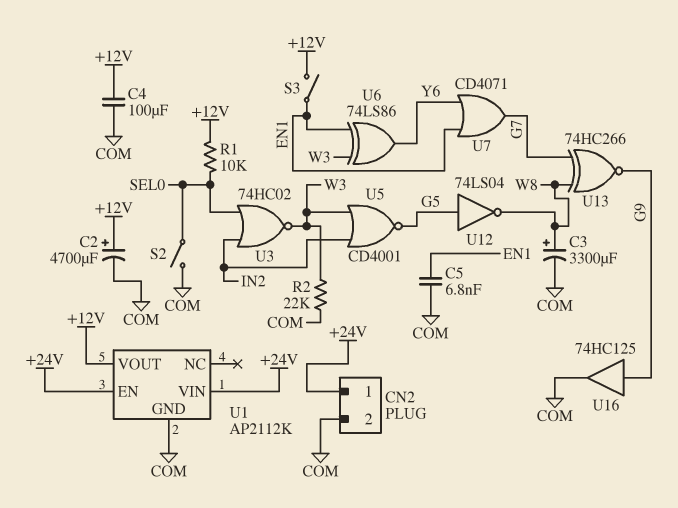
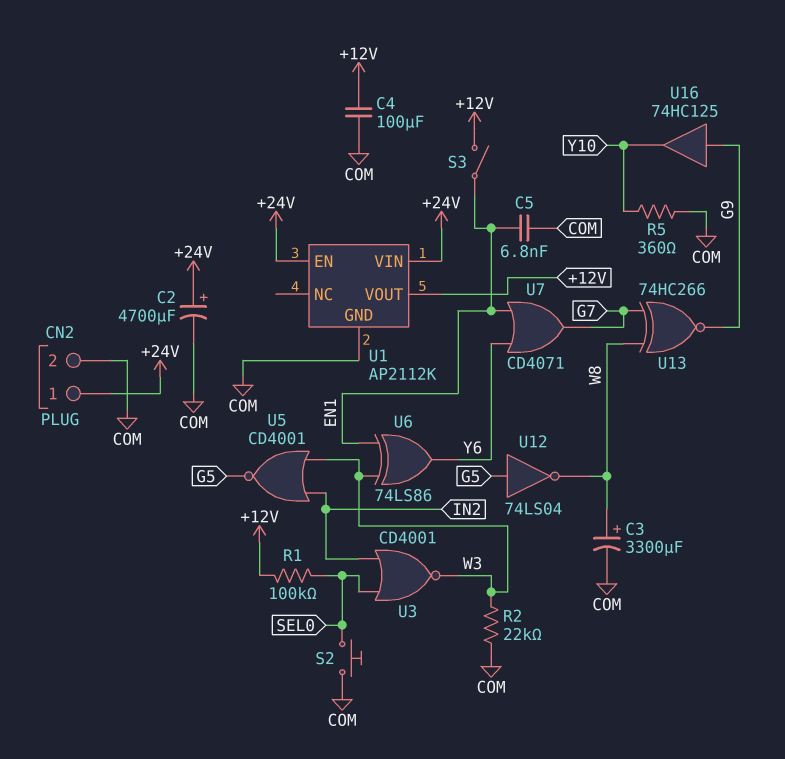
C2: 4700uF (plus +12V, minus COM) -> 4700uF (plus +24V, minus COM)
R1: 10k (+12V, SEL0) -> 100k (+12V, SEL0)
R5: none -> 360 (COM, Y10)
S2: switch (COM, SEL0) -> button (COM, SEL0)
U3: NOR 74HC02 (in IN2, in SEL0, out W3) -> NOR CD4001 (in IN2, in SEL0, out W3)
U16: buffer 74HC125 (in G9, out COM) -> buffer 74HC125 (in G9, out Y10)

